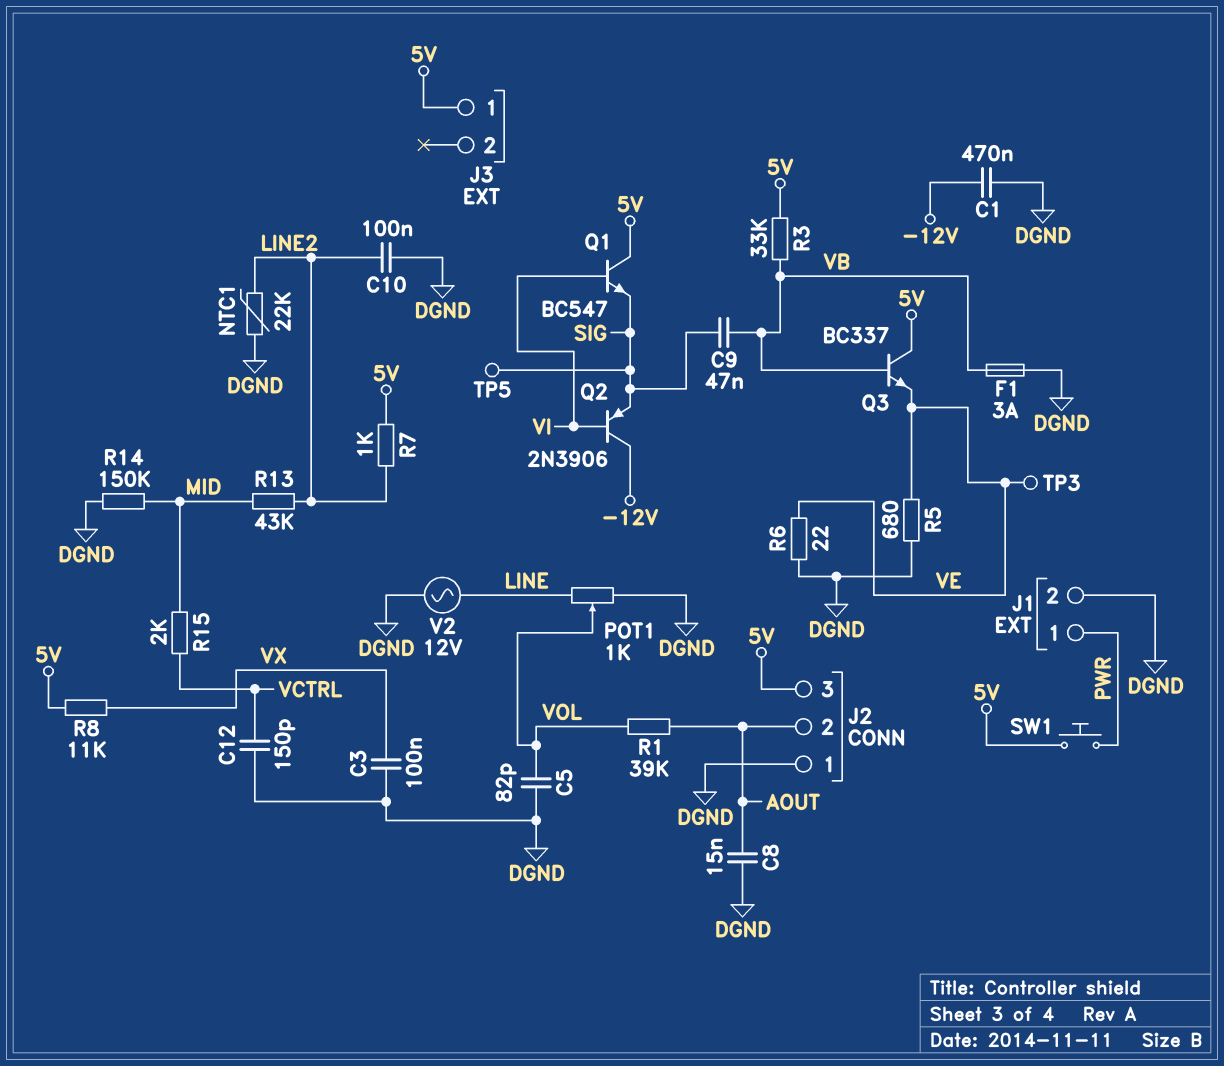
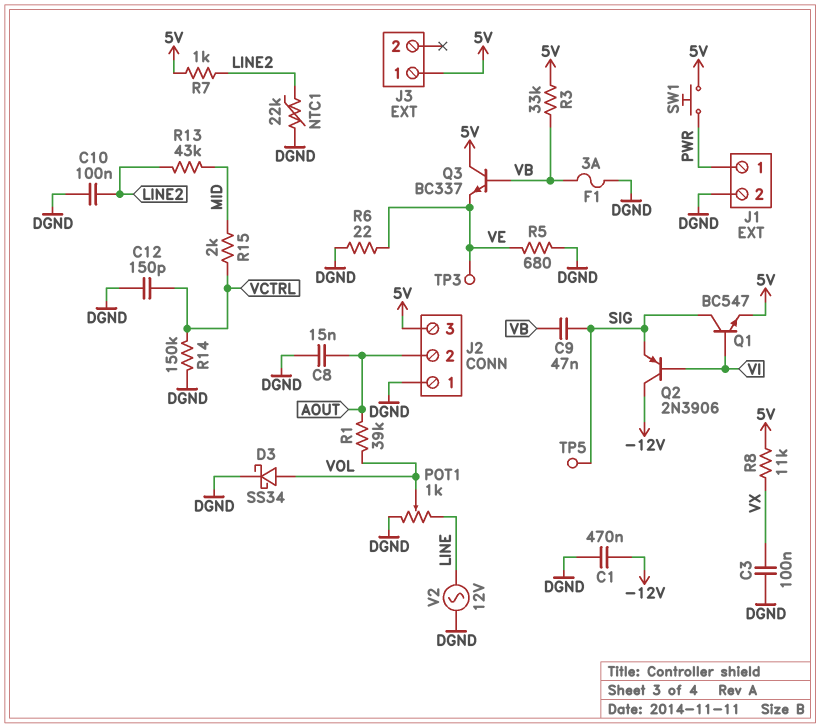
C5: 82pF (DGND, VOL) -> none
D3: none -> schottky SS34 (A VOL, K DGND)
Q1: NPN BC547 (B VI, C 5V, E SIG) -> NPN BC547 (B VI, C SIG, E 5V)
R14: 150k (DGND, MID) -> 150k (DGND, VCTRL)

